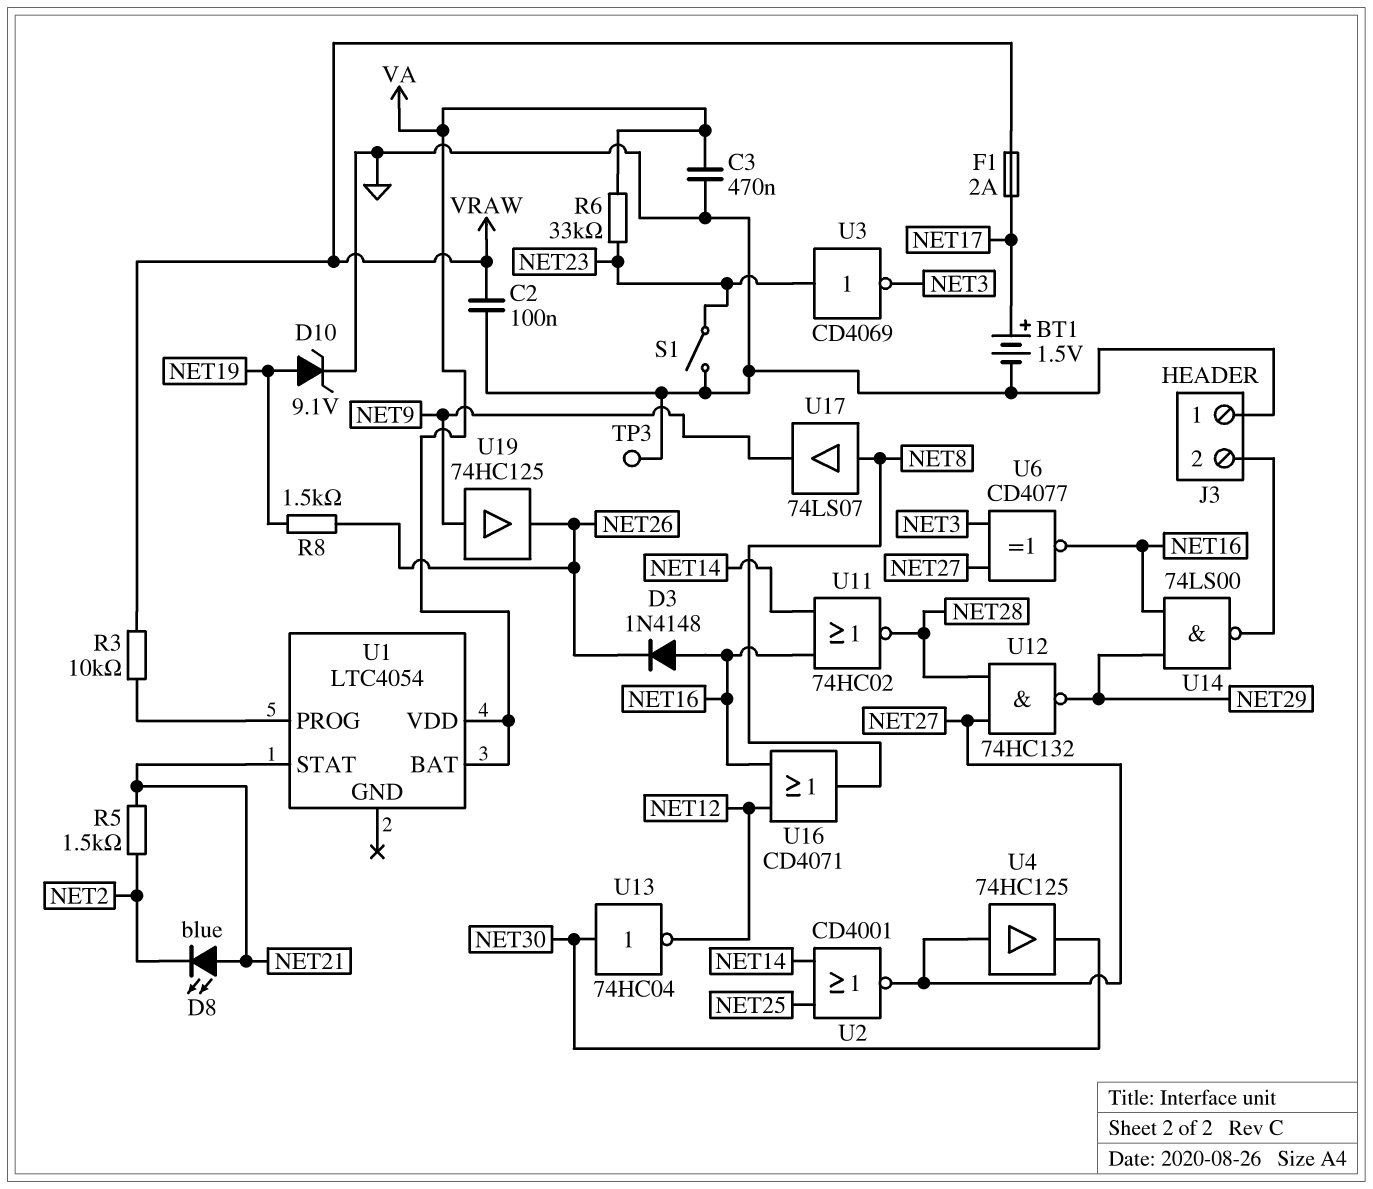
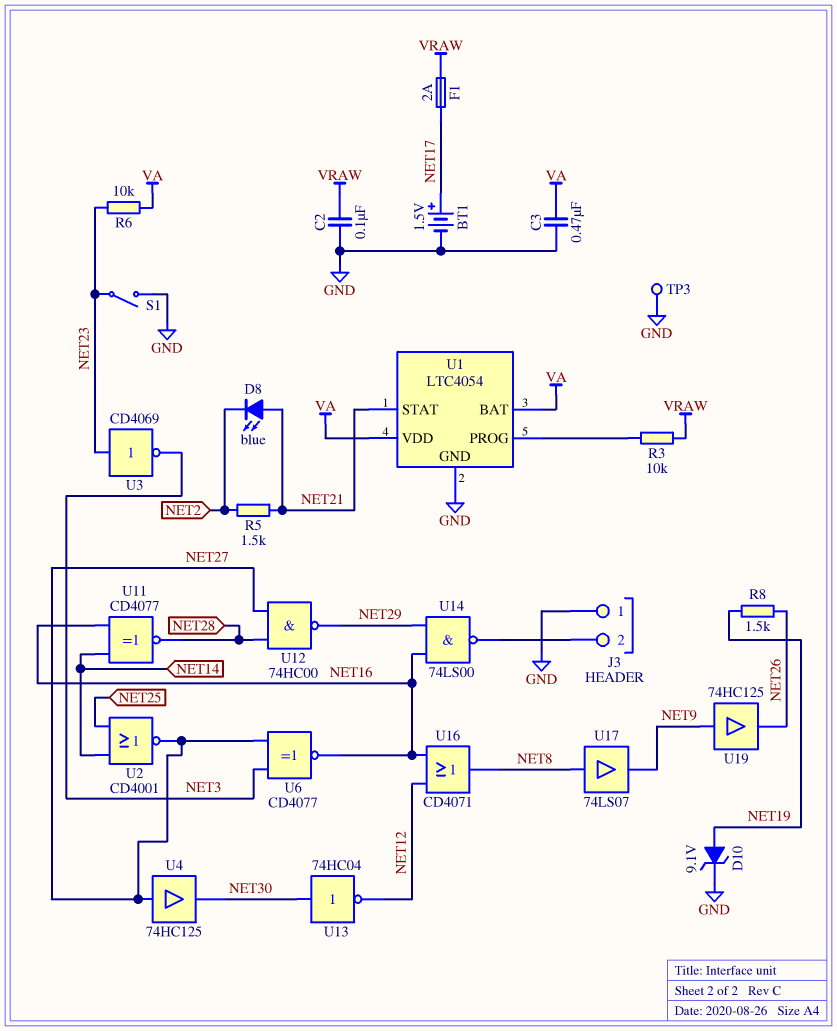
D3: diode 1N4148 (A NET16, K NET26) -> none
R6: 33k (NET23, VA) -> 10k (NET23, VA)
U1 pin GND: none -> GND
U11: NOR 74HC02 (in NET14, in NET16, out NET28) -> XNOR CD4077 (in NET14, in NET16, out NET28)
U12: NAND 74HC132 (in NET27, in NET28, out NET29) -> NAND 74HC00 (in NET27, in NET28, out NET29)

